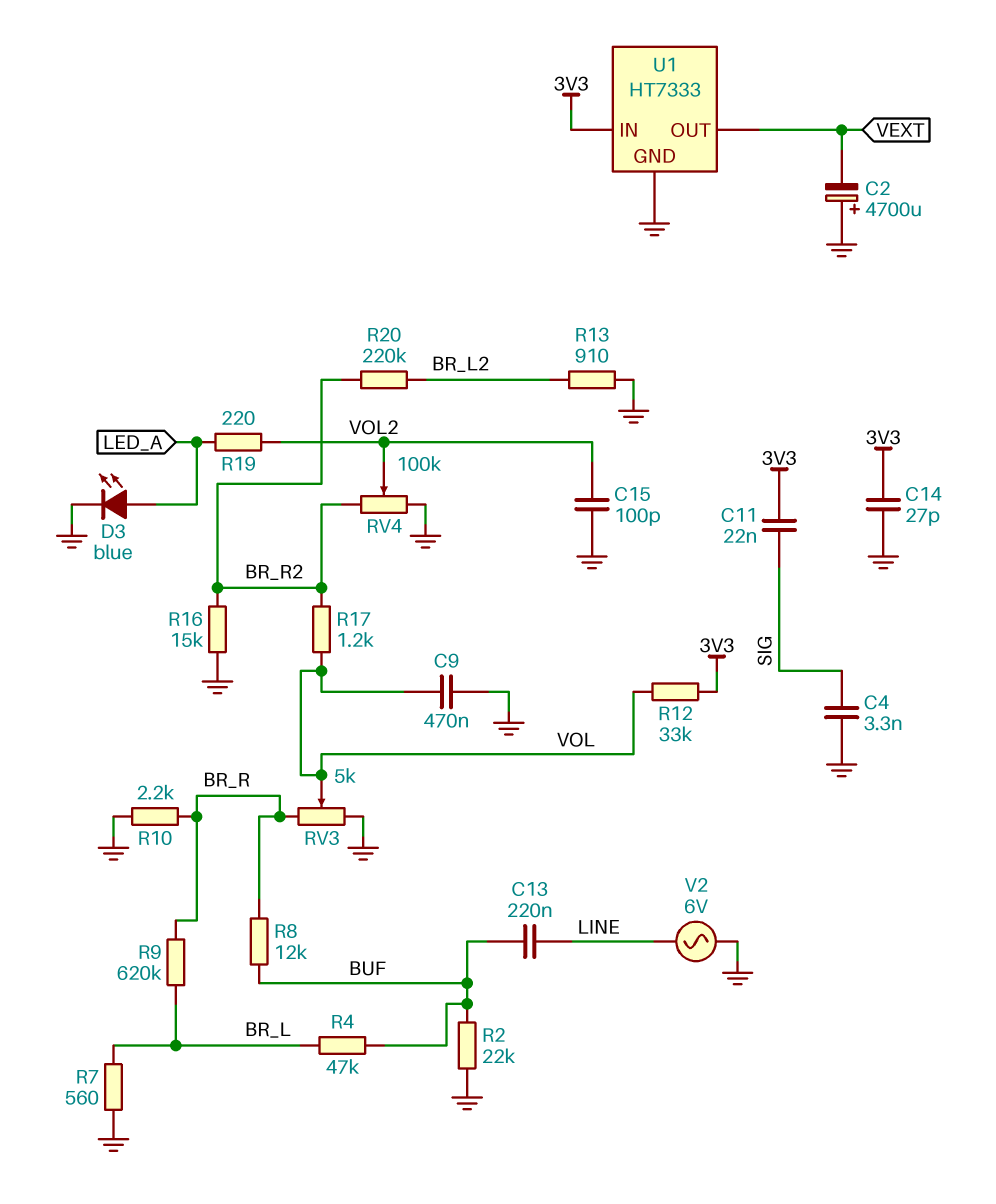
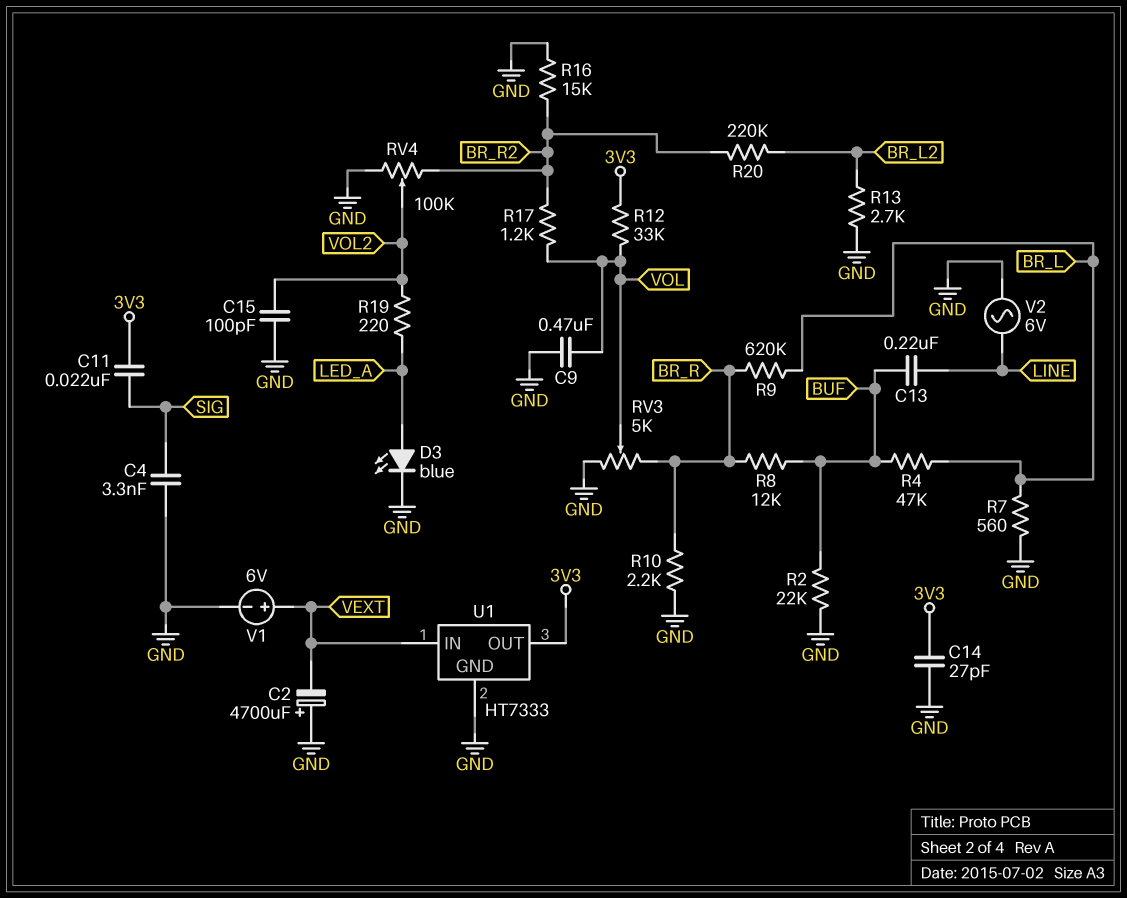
R13: 910 (BR_L2, GND) -> 2.7k (BR_L2, GND)
U1 pin IN: 3V3 -> VEXT
U1 pin OUT: VEXT -> 3V3
V1: none -> 6V (plus VEXT, minus GND)

